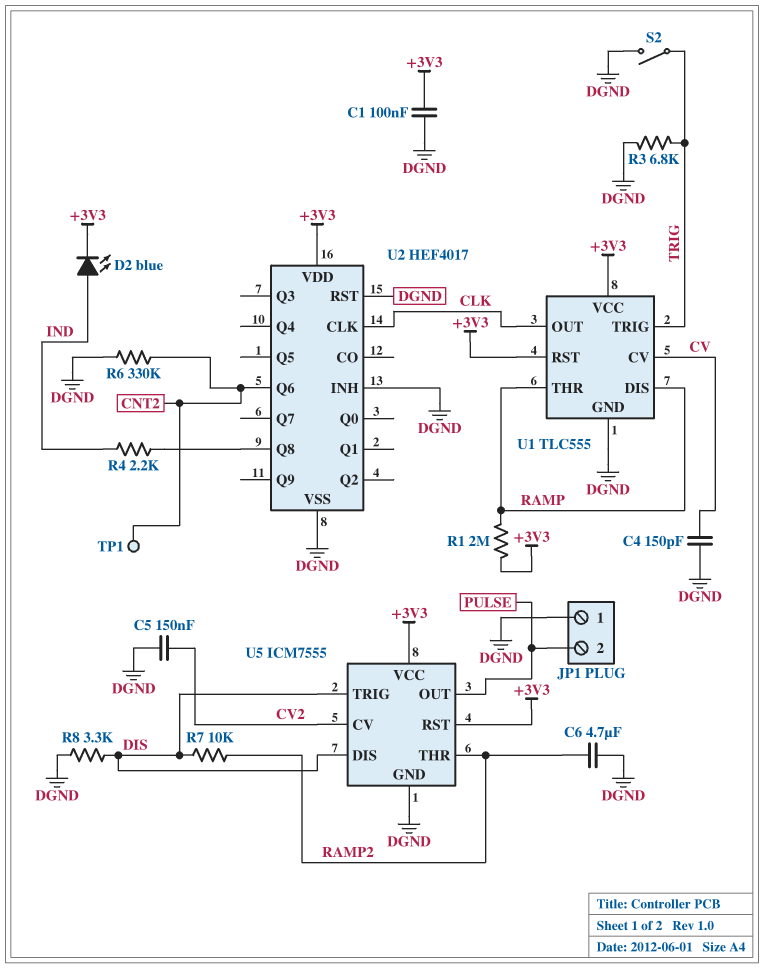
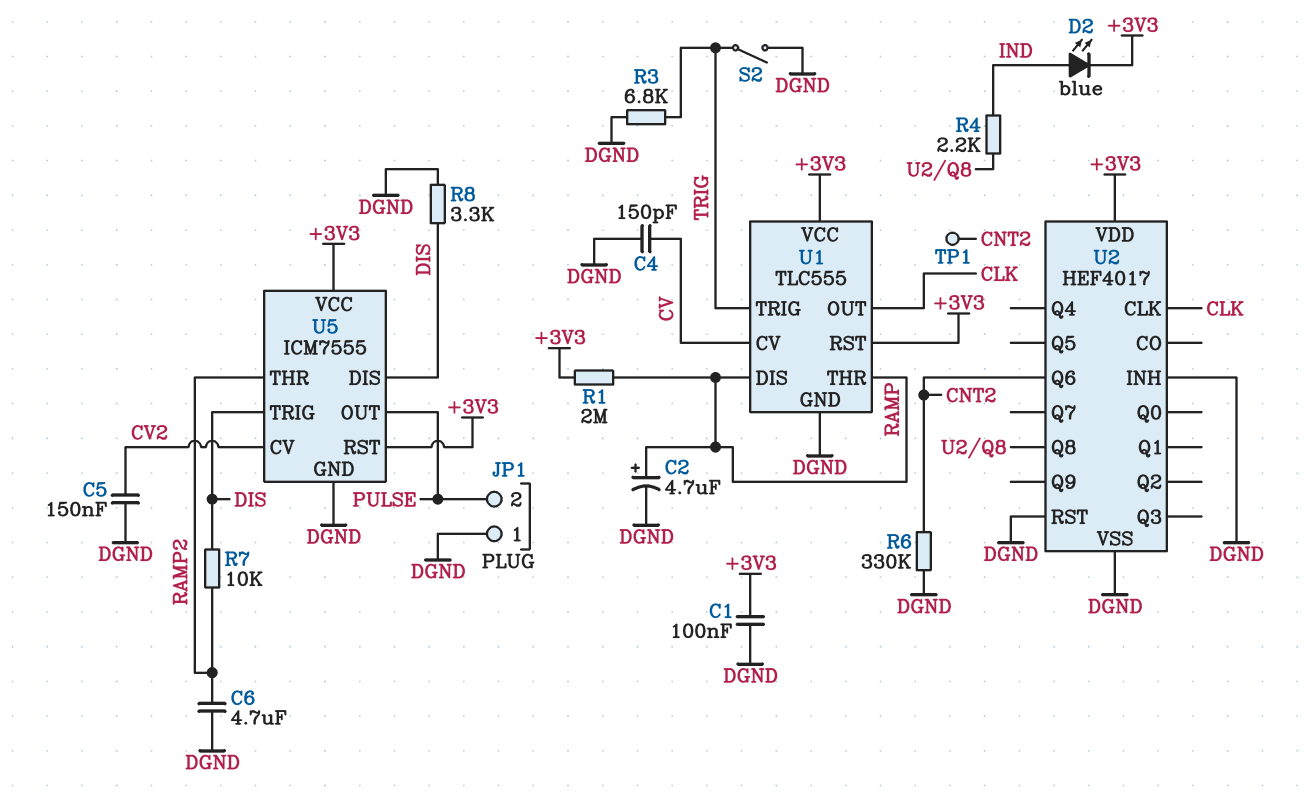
C2: none -> 4.7uF (plus RAMP, minus DGND)

